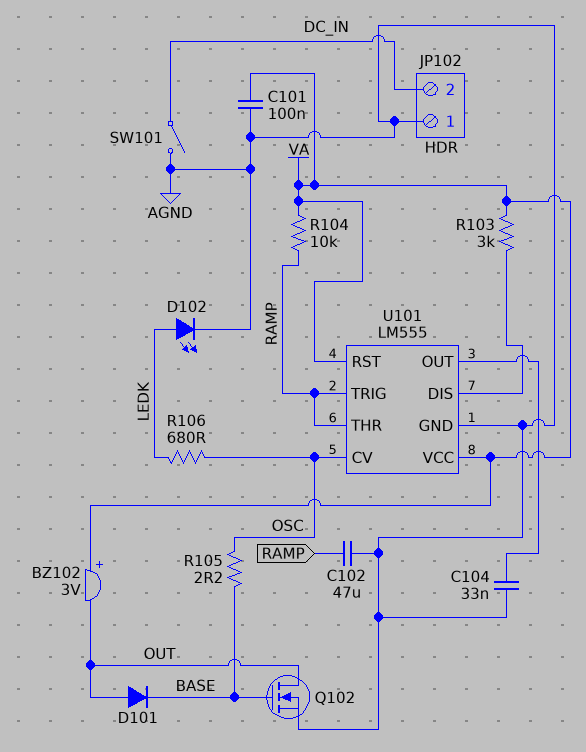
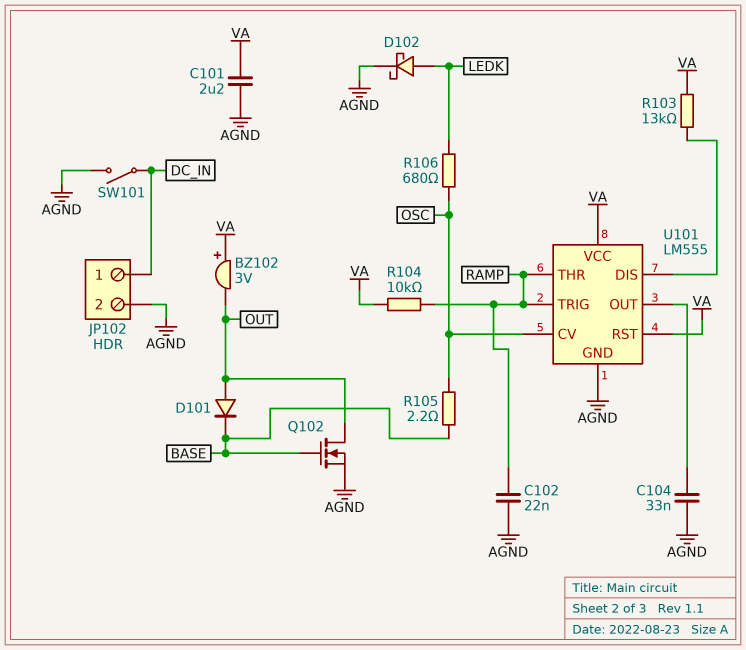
C101: 100nF (AGND, VA) -> 2.2uF (AGND, VA)
C102: 47uF (AGND, RAMP) -> 22nF (AGND, RAMP)
D102: LED (A LEDK, K AGND) -> schottky (A LEDK, K AGND)
JP102 pin 1: AGND -> DC_IN
JP102 pin 2: DC_IN -> AGND
R103: 3k (U101/DIS, VA) -> 13k (U101/DIS, VA)

